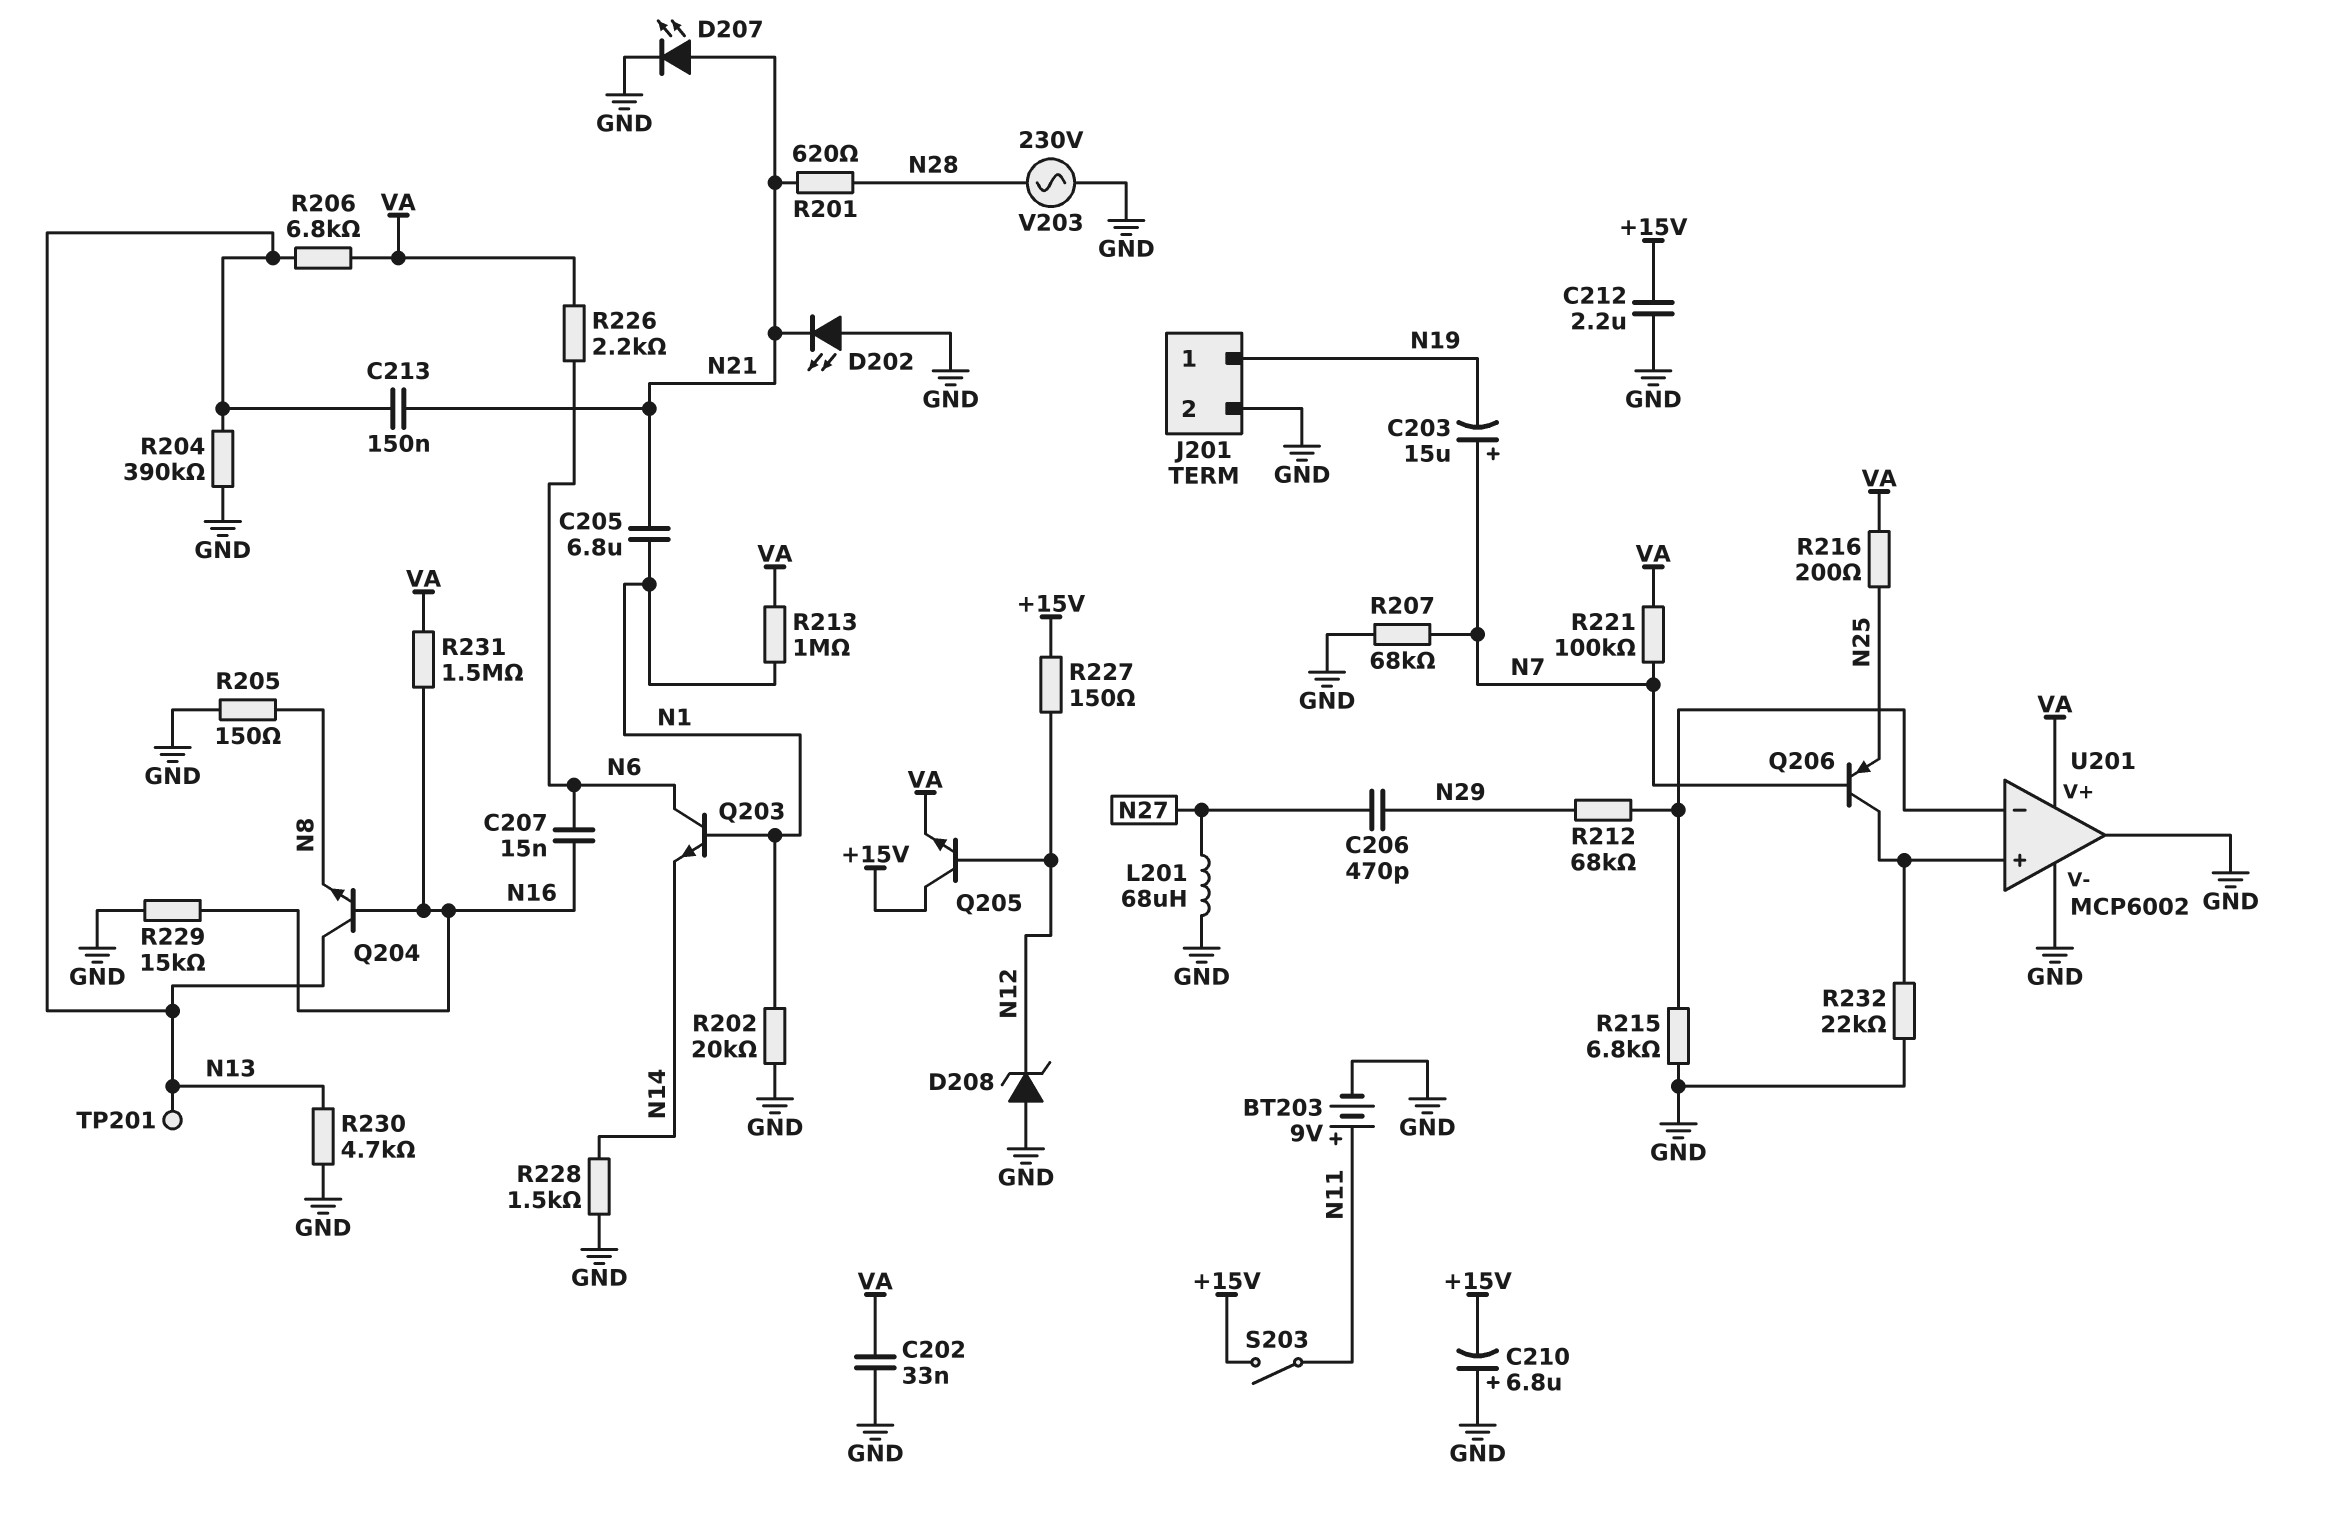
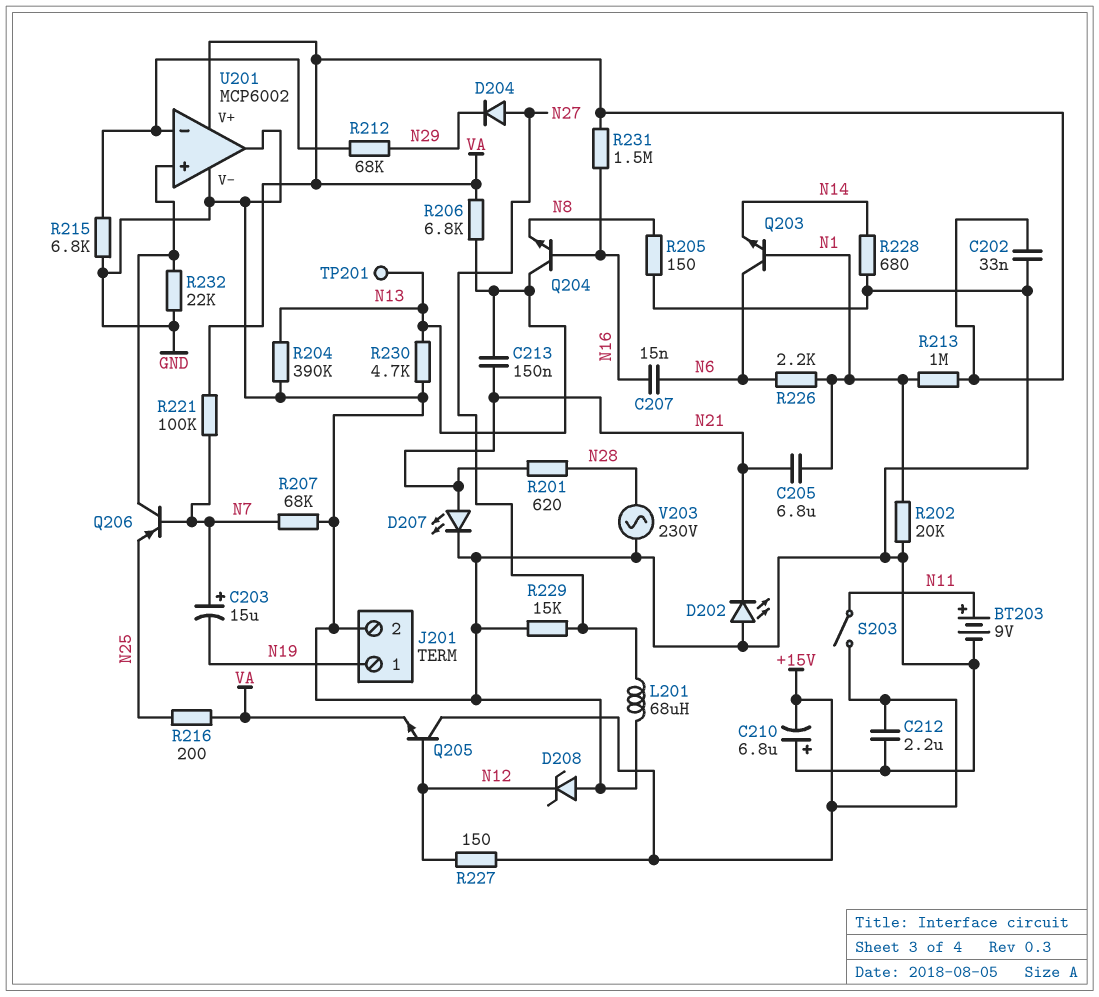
C206: 470pF (N27, N29) -> none
D204: none -> diode (A N27, K N29)
R226: 2.2k (N6, VA) -> 2.2k (N1, N6)
R228: 1.5k (GND, N14) -> 680 (GND, N14)
R229: 15k (GND, N16) -> 15k (GND, N27)

